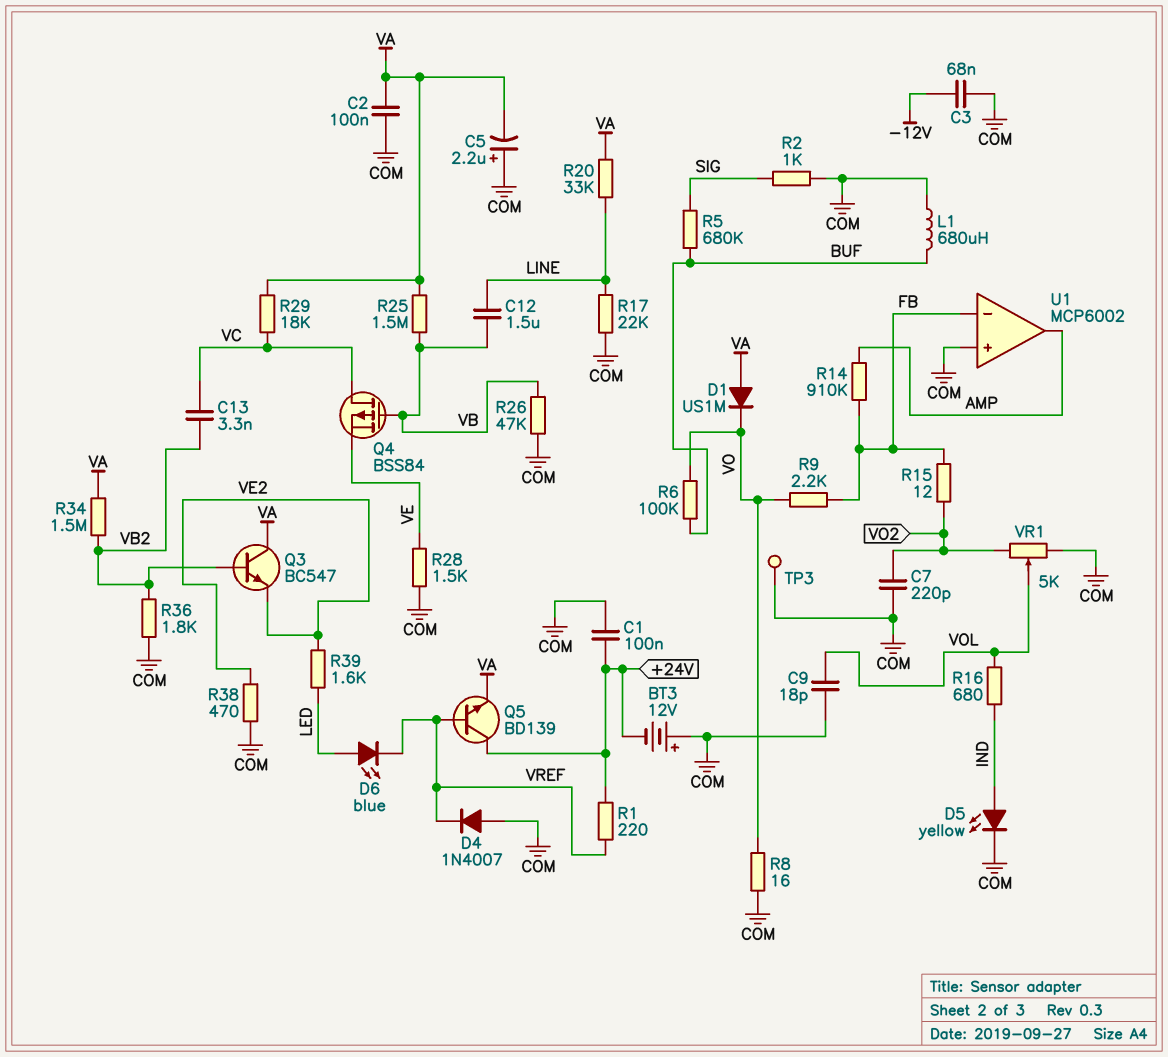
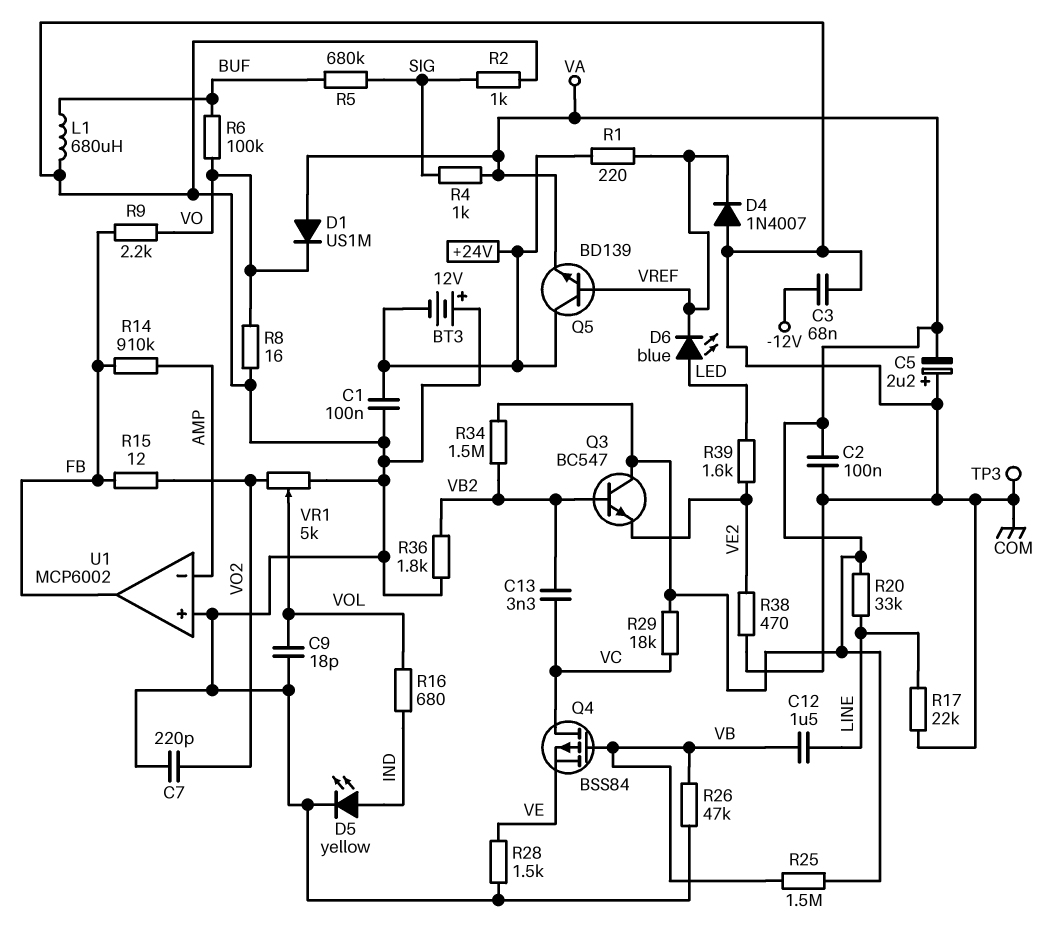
R4: none -> 1k (SIG, VA)
U1 pin in-: FB -> AMP
U1 pin out: AMP -> FB

